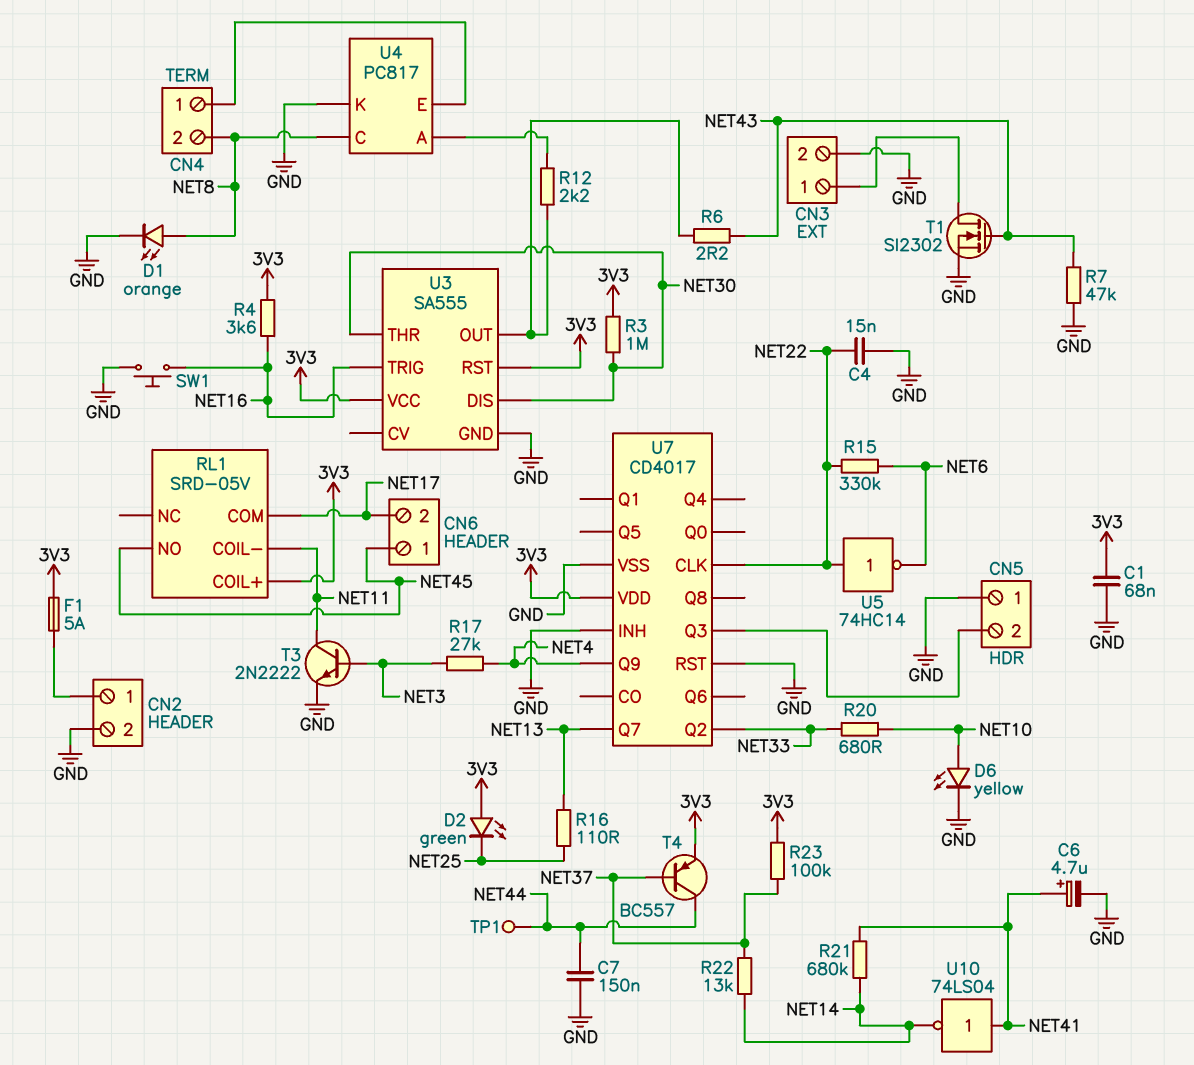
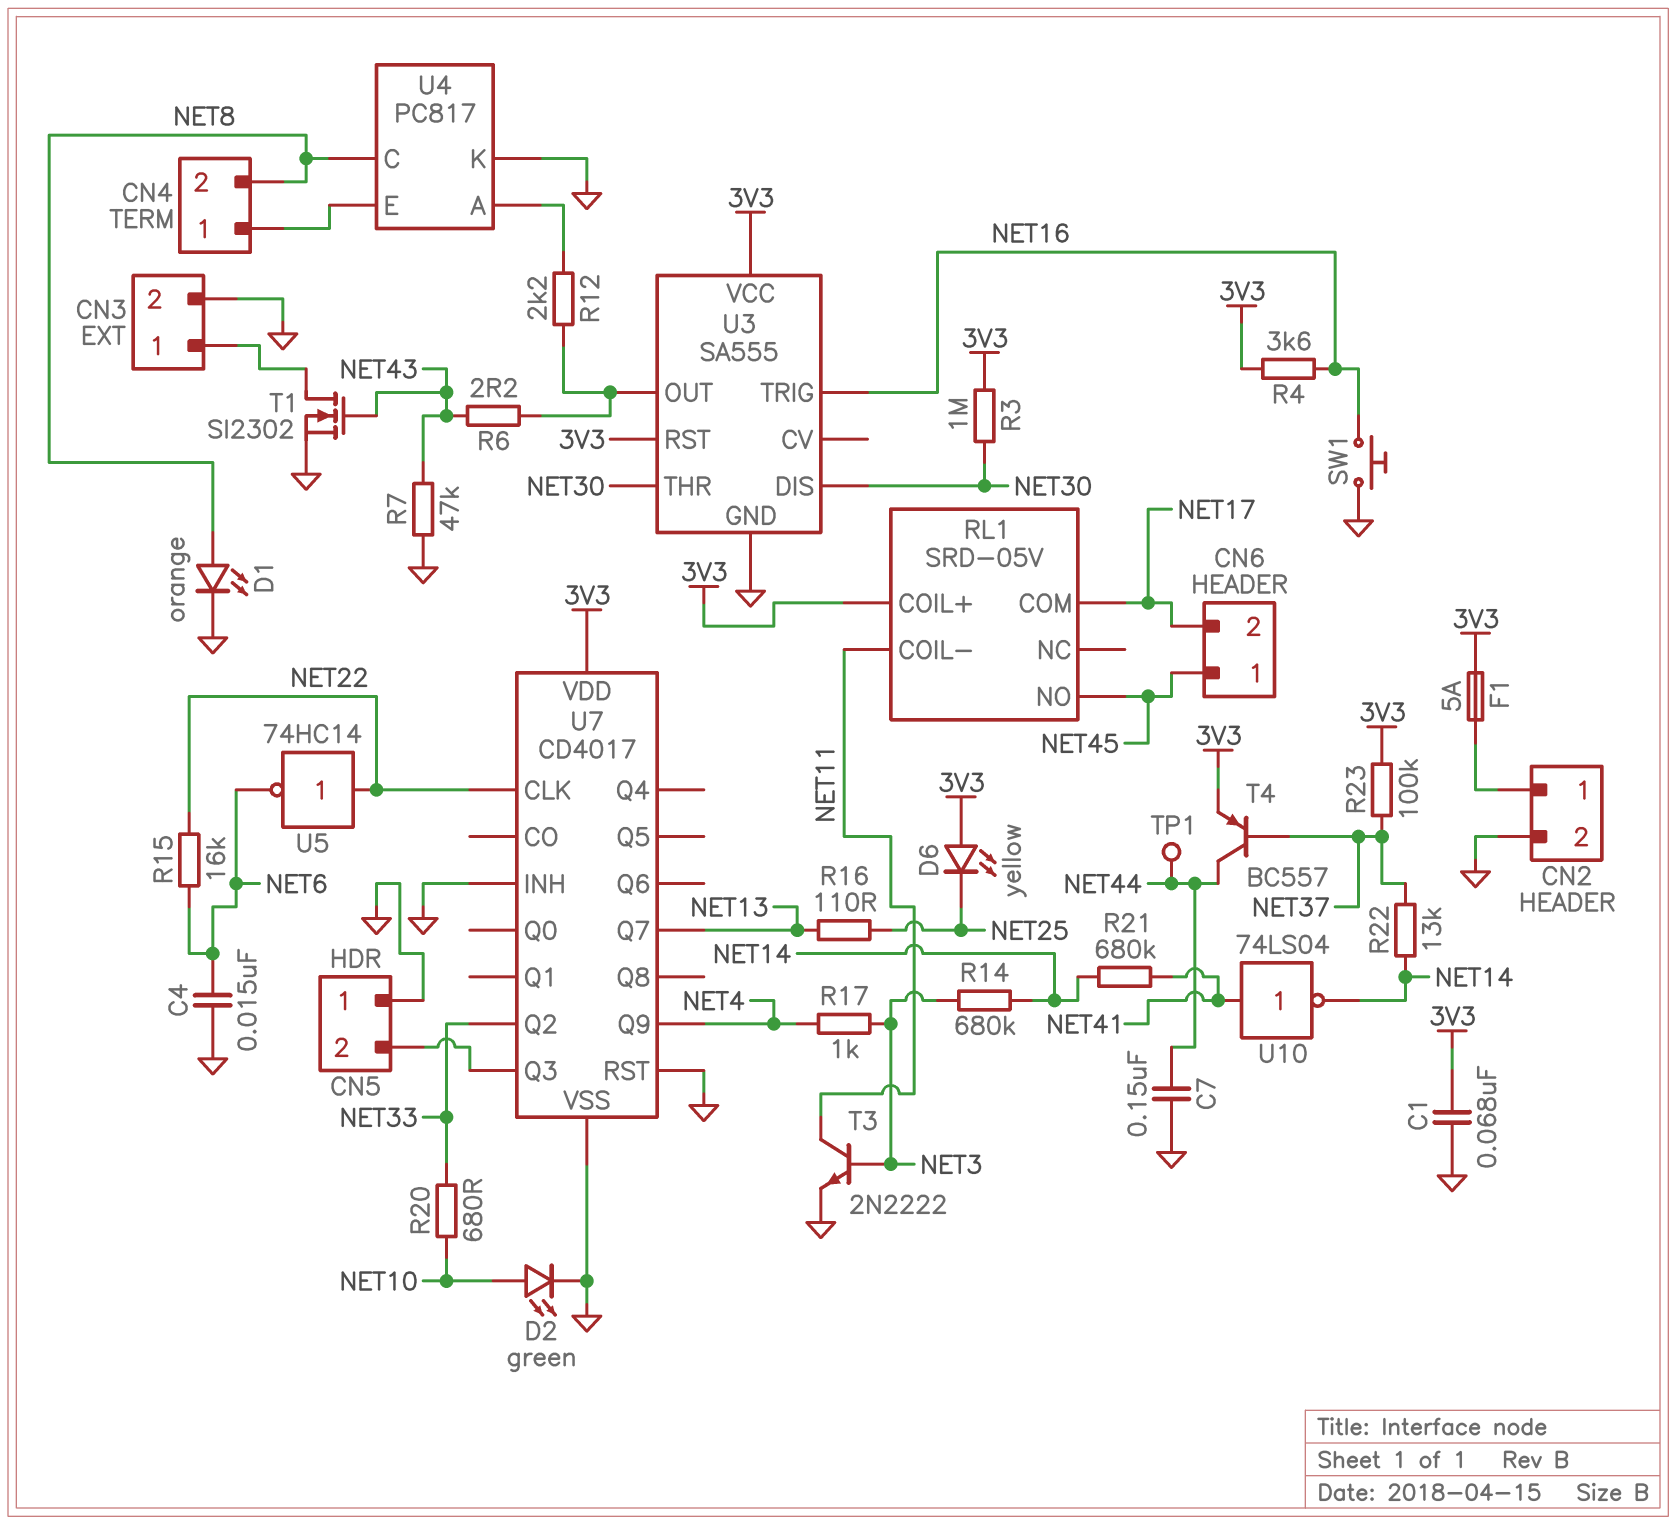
C4: 15nF (GND, NET22) -> 15nF (GND, NET6)
C6: 4.7uF (plus NET41, minus GND) -> none
D2: LED green (A 3V3, K NET25) -> LED green (A NET10, K GND)
D6: LED yellow (A NET10, K GND) -> LED yellow (A 3V3, K NET25)
R14: none -> 680k (NET3, NET14)
R15: 330k (NET6, NET22) -> 16k (NET6, NET22)
R17: 27k (NET3, NET4) -> 1k (NET3, NET4)

